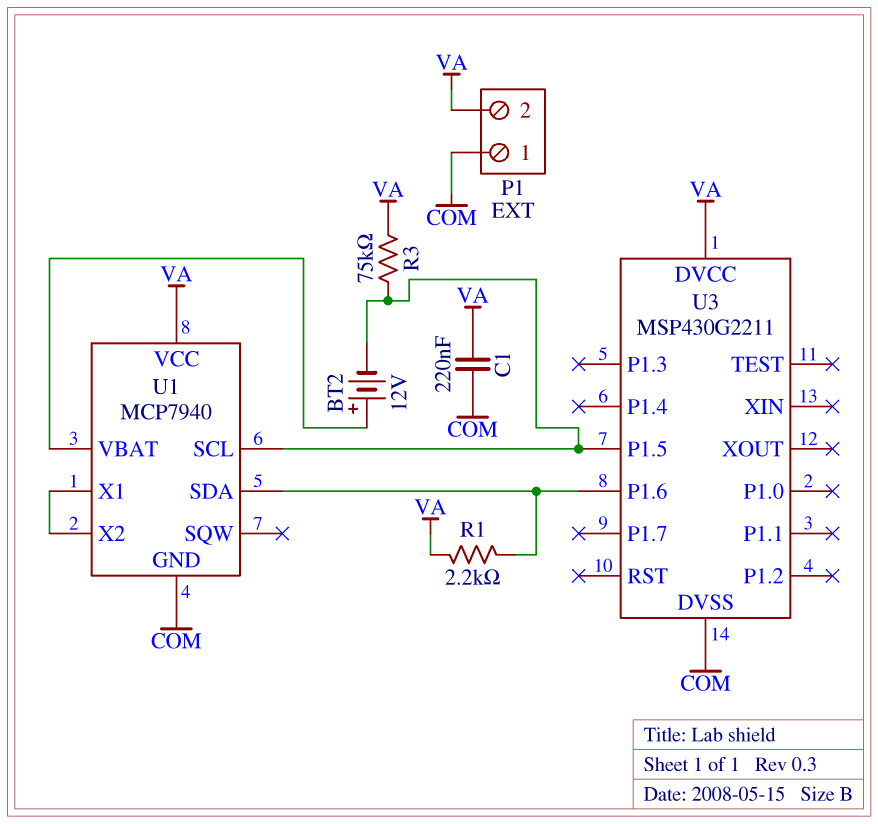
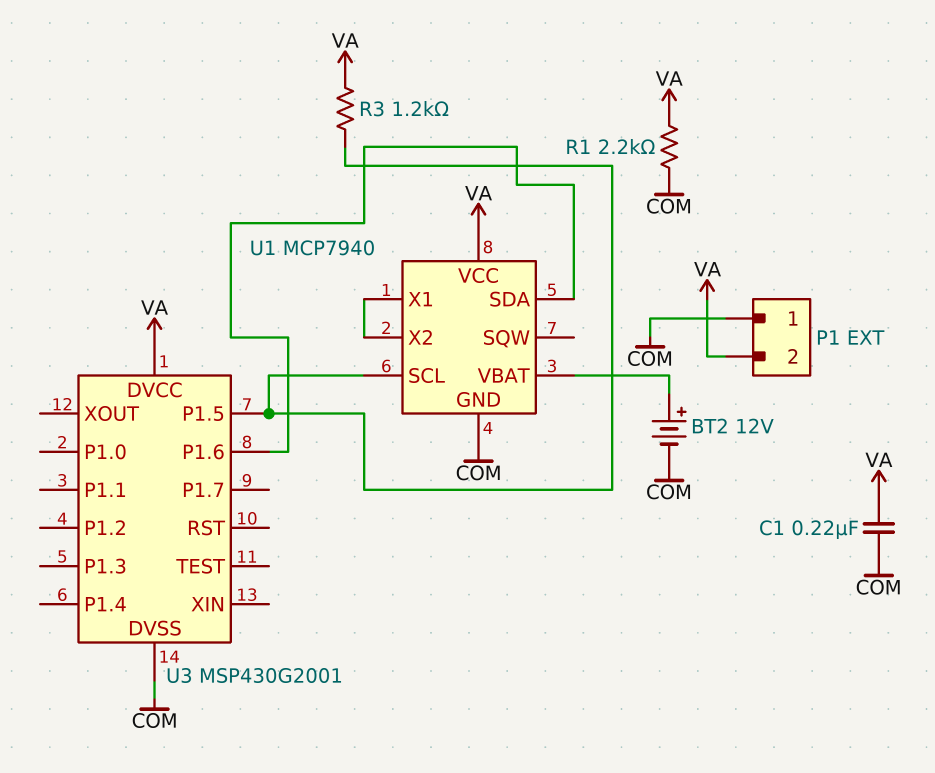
BT2: 12V (plus U1/VBAT, minus U1/SCL) -> 12V (plus U1/VBAT, minus COM)
R1: 2.2k (U1/SDA, VA) -> 2.2k (COM, VA)
R3: 75k (U1/SCL, VA) -> 1.2k (U1/SCL, VA)
U3: MSP430G2211 -> MSP430G2001

